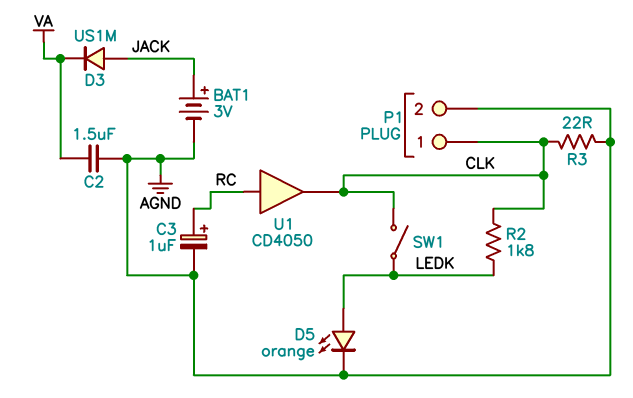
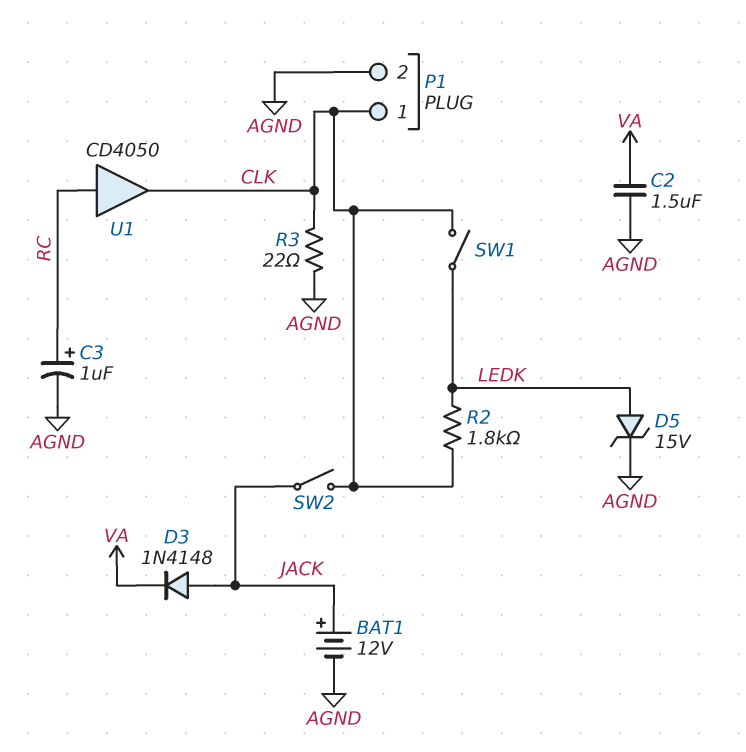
BAT1: 3V (plus JACK, minus AGND) -> 12V (plus JACK, minus AGND)
D3: diode US1M (A JACK, K VA) -> diode 1N4148 (A JACK, K VA)
D5: LED orange (A LEDK, K AGND) -> zener 15V (A LEDK, K AGND)
SW2: none -> switch (CLK, JACK)

